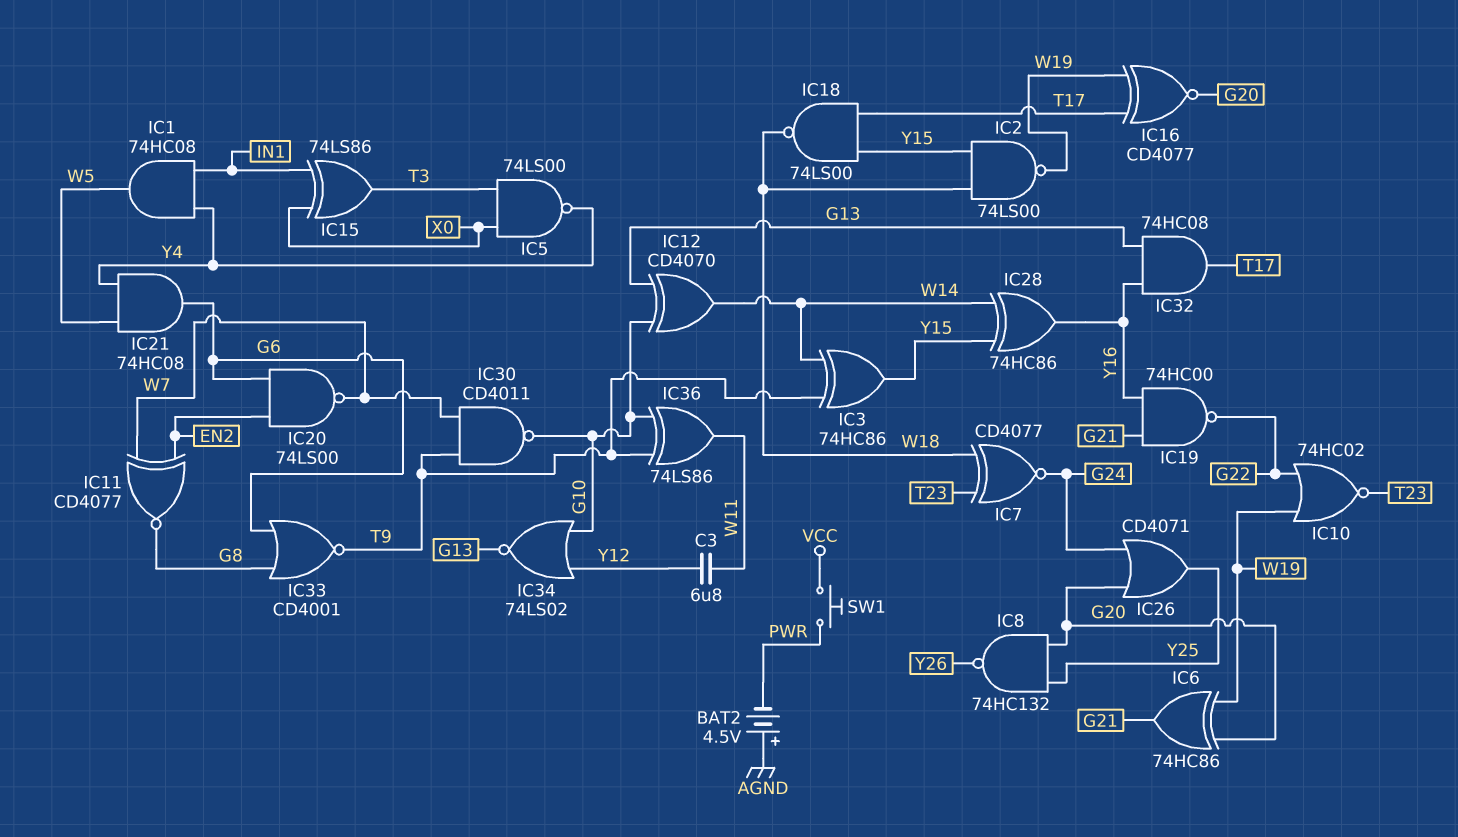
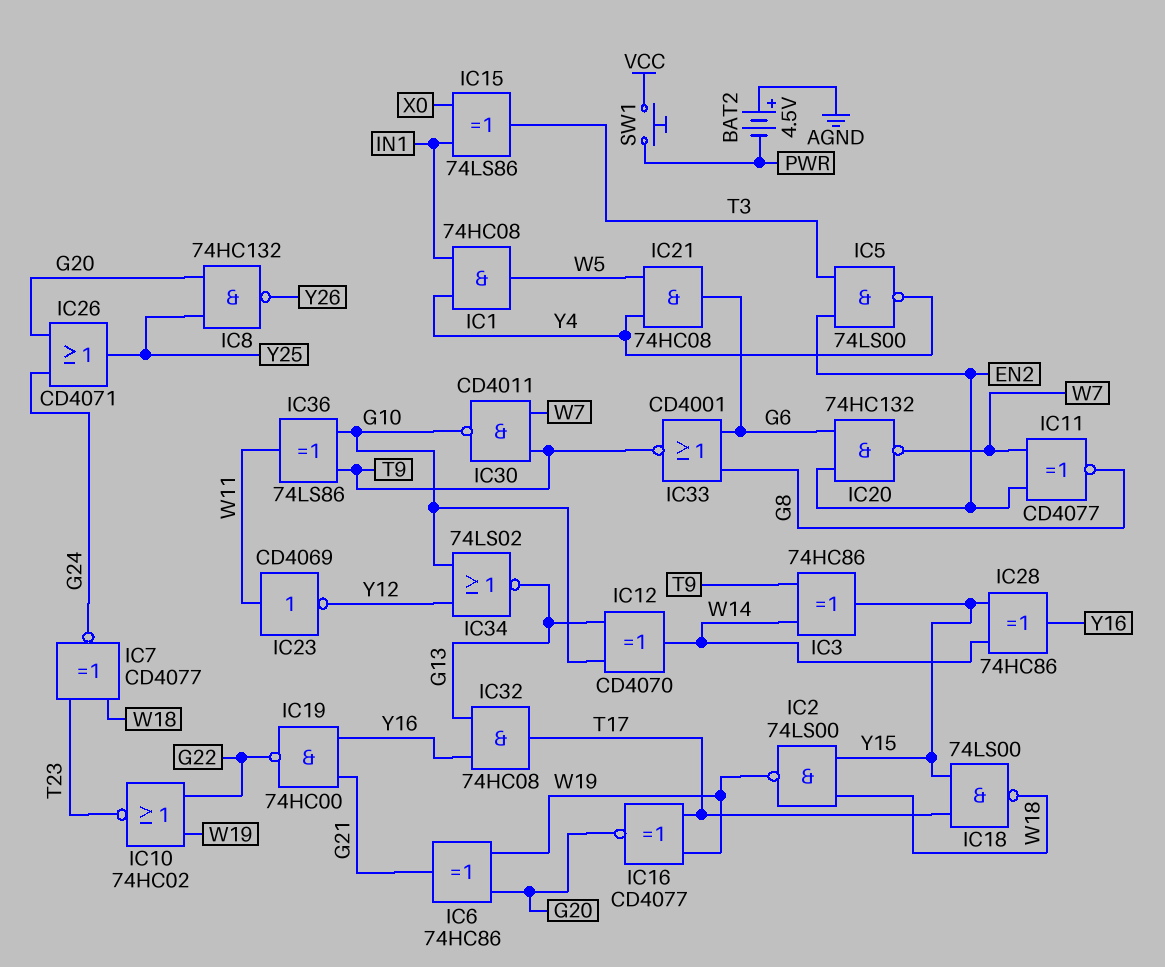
C3: 6.8uF (W11, Y12) -> none
IC5: NAND 74LS00 (in T3, in X0, out Y4) -> NAND 74LS00 (in EN2, in T3, out Y4)
IC20: NAND 74LS00 (in EN2, in G6, out W7) -> NAND 74HC132 (in EN2, in G6, out W7)
IC23: none -> NOT CD4069 (in W11, out Y12)

